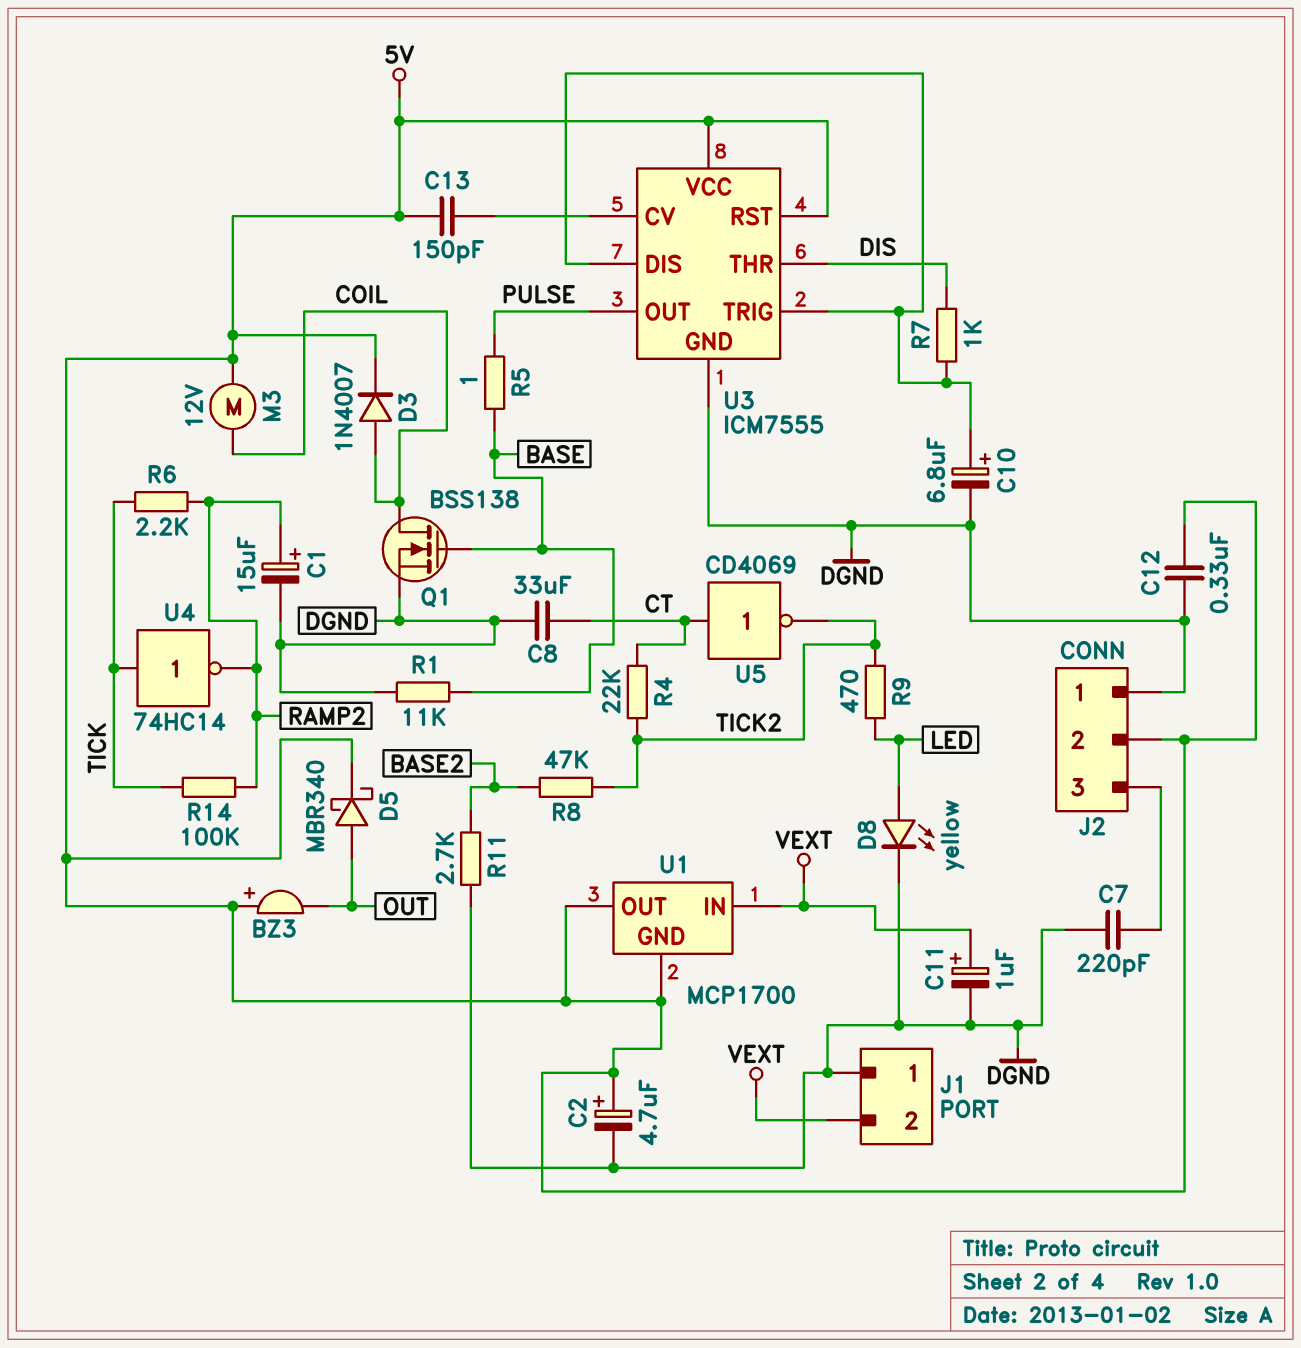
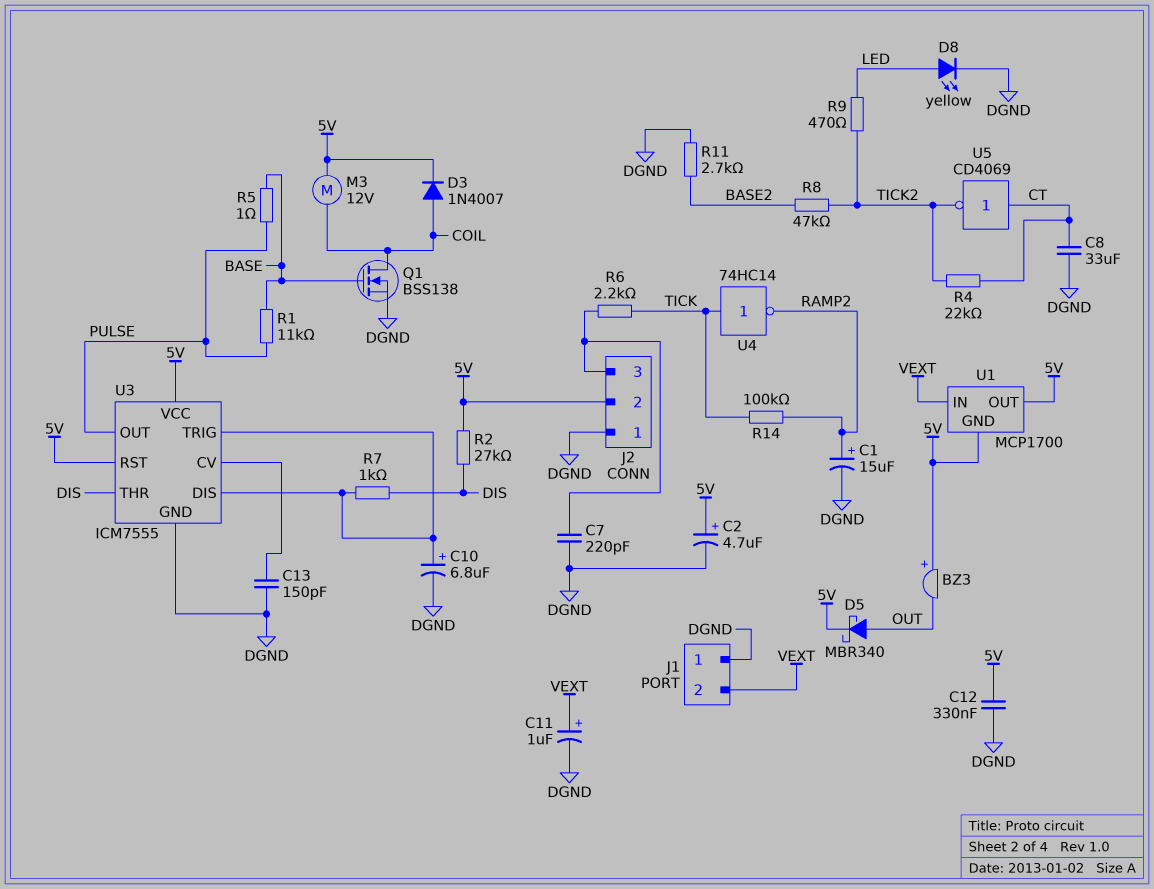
C13: 150pF (5V, U3/CV) -> 150pF (DGND, U3/CV)
R1: 11k (BASE, DGND) -> 11k (BASE, PULSE)
R2: none -> 27k (5V, DIS)
R6: 2.2k (RAMP2, TICK) -> 2.2k (J2/3, TICK)

